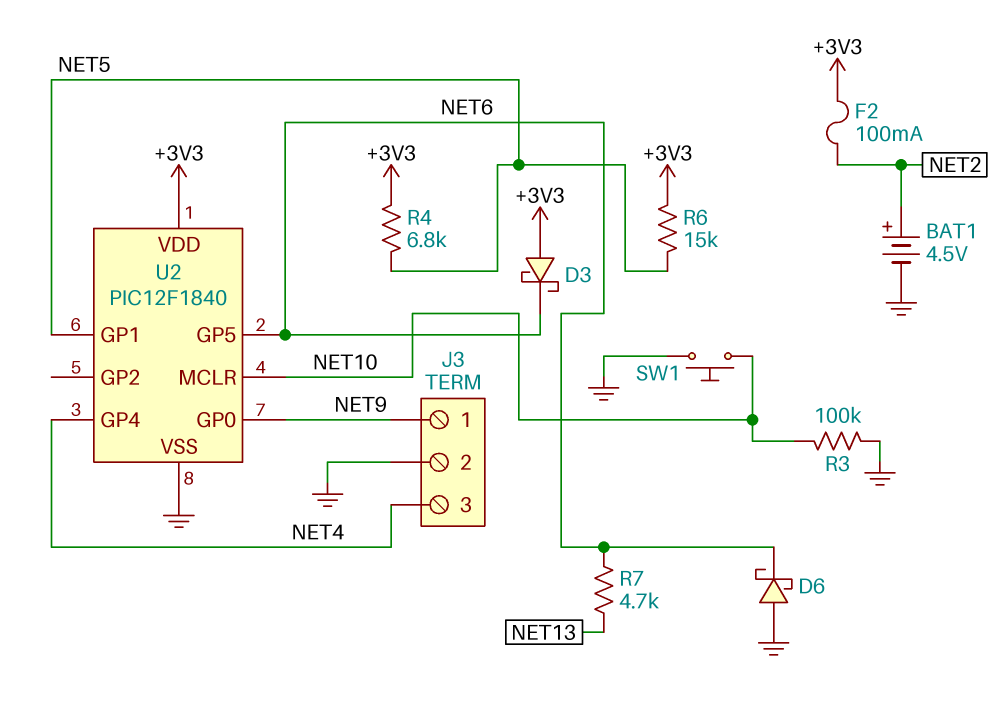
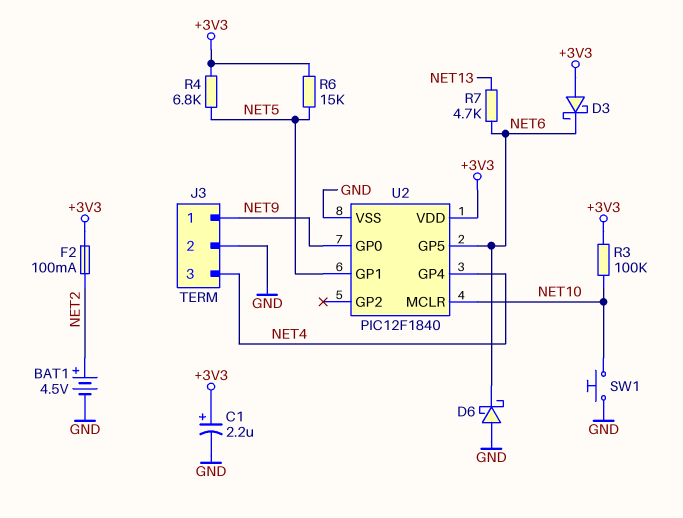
C1: none -> 2.2uF (plus +3V3, minus GND)
R3: 100k (GND, NET10) -> 100k (+3V3, NET10)

